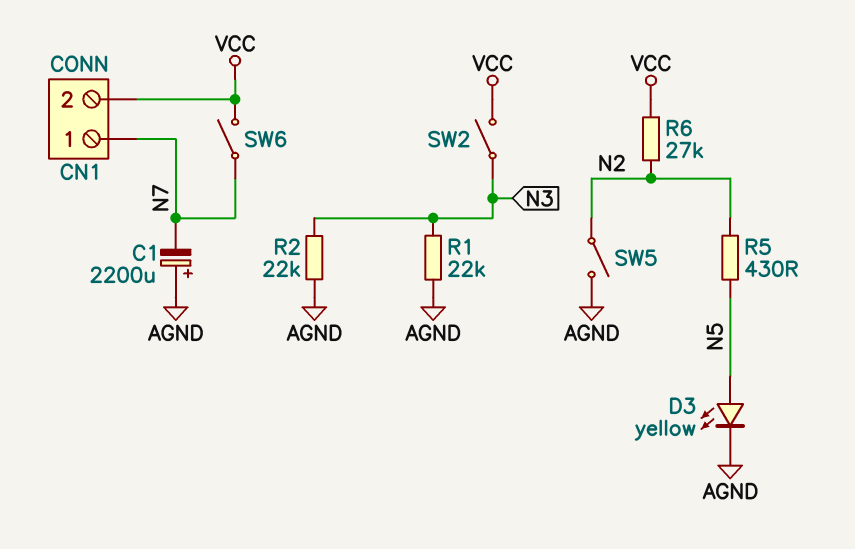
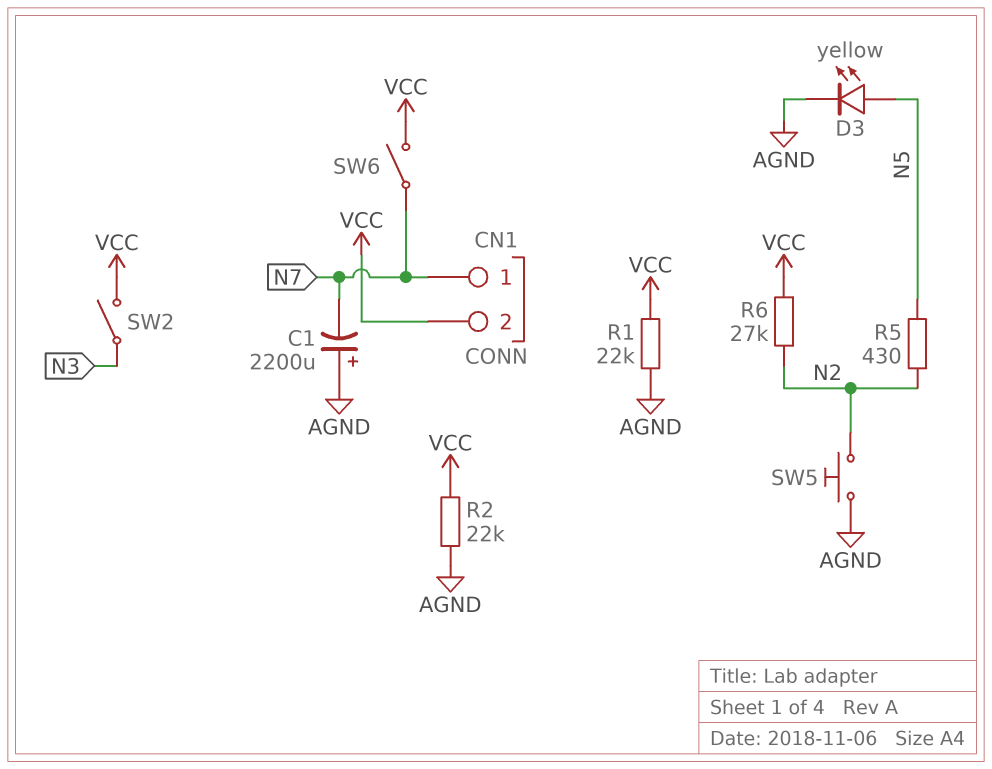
R1: 22k (AGND, N3) -> 22k (AGND, VCC)
R2: 22k (AGND, N3) -> 22k (AGND, VCC)
SW5: switch (AGND, N2) -> button (AGND, N2)

